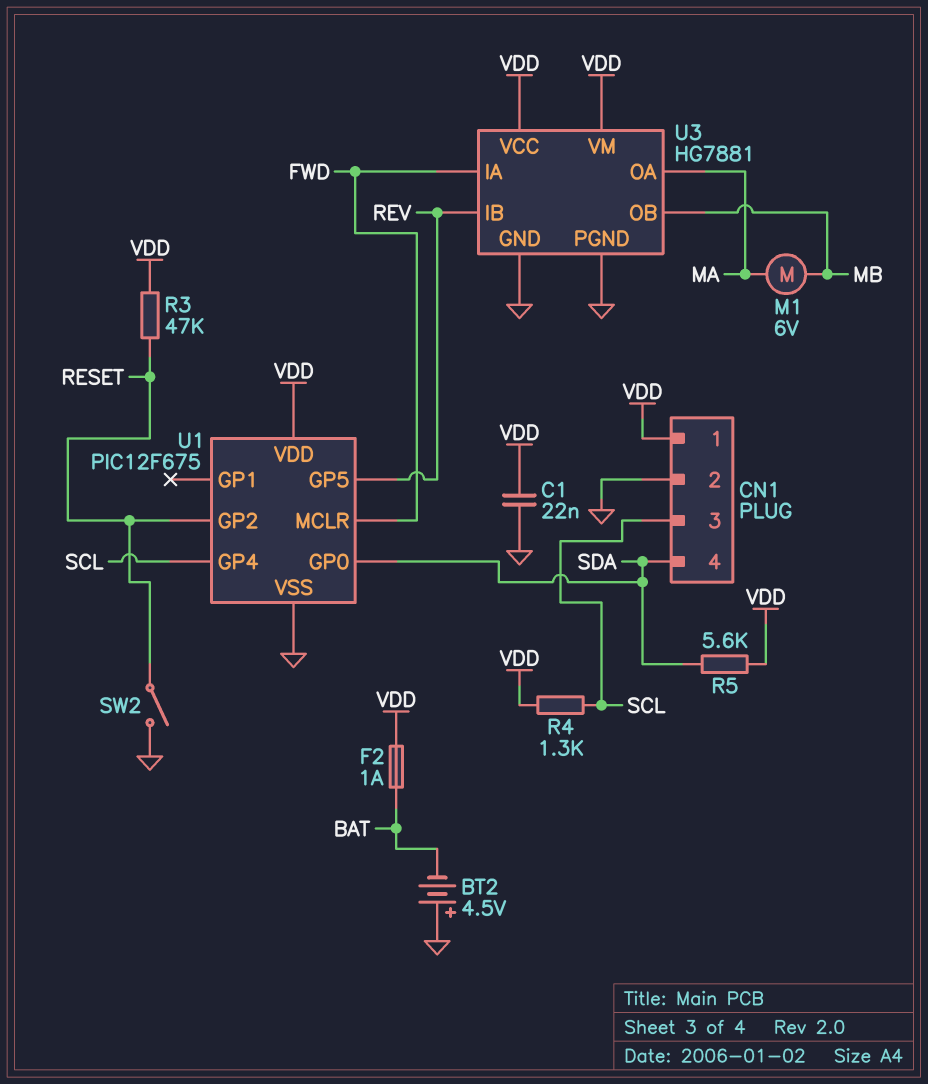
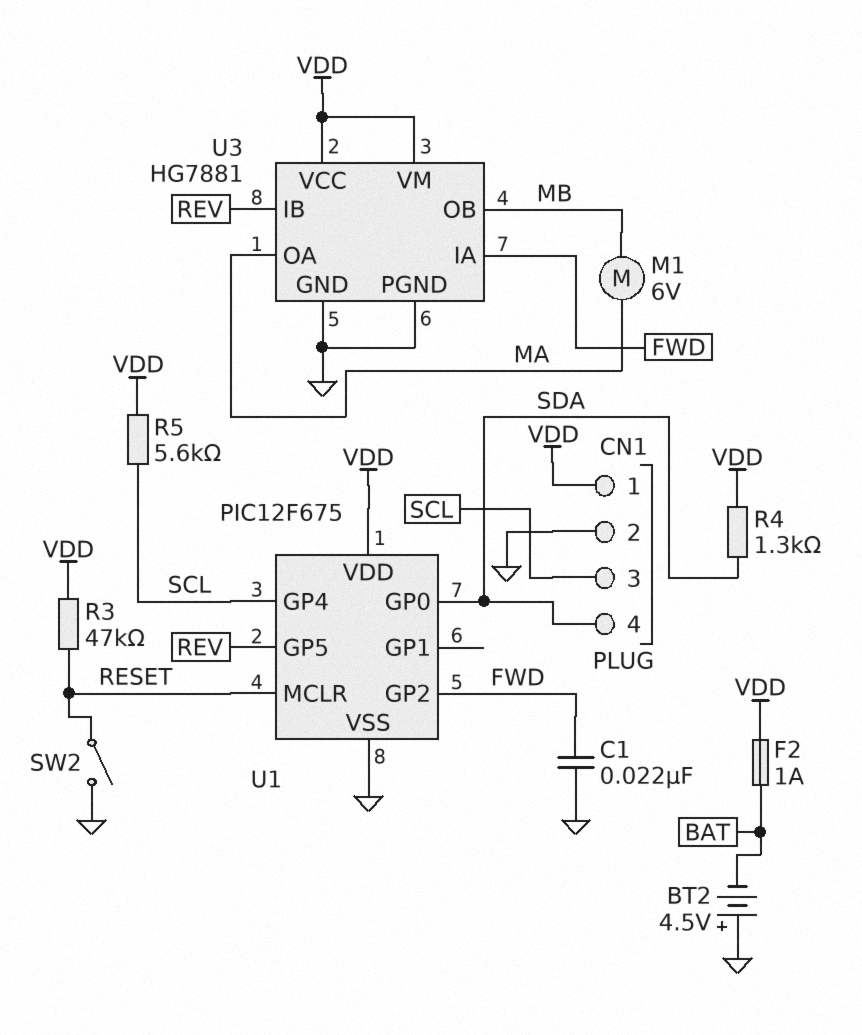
C1: 22nF (GND, VDD) -> 22nF (FWD, GND)
R4: 1.3k (SCL, VDD) -> 1.3k (SDA, VDD)
R5: 5.6k (SDA, VDD) -> 5.6k (SCL, VDD)
U1 pin GP2: RESET -> FWD
U1 pin MCLR: FWD -> RESET

